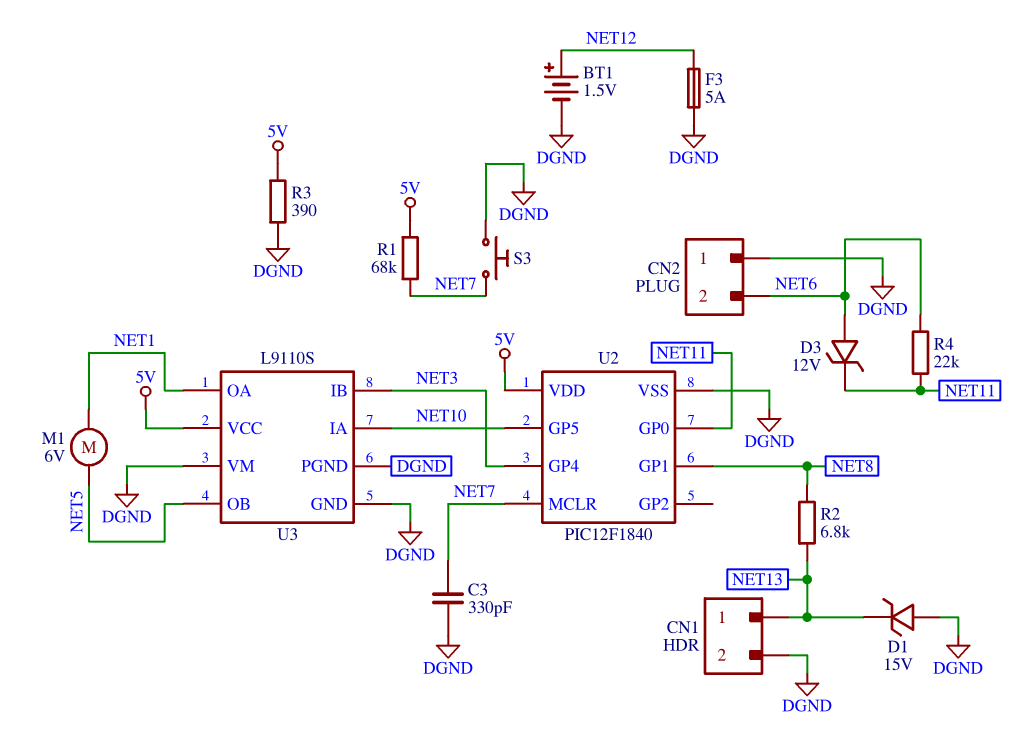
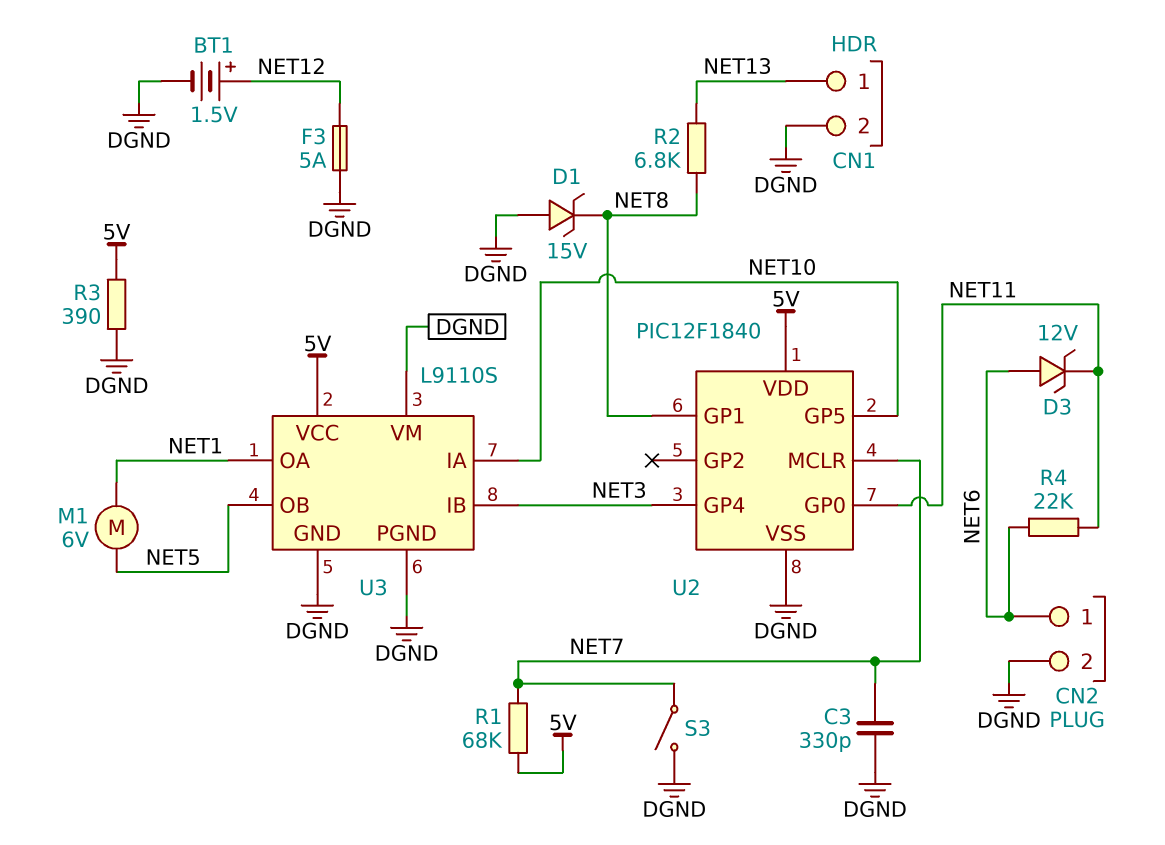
CN2 pin 1: DGND -> NET6
CN2 pin 2: NET6 -> DGND
D1: zener 15V (A DGND, K NET13) -> zener 15V (A DGND, K NET8)
S3: button (DGND, NET7) -> switch (DGND, NET7)

